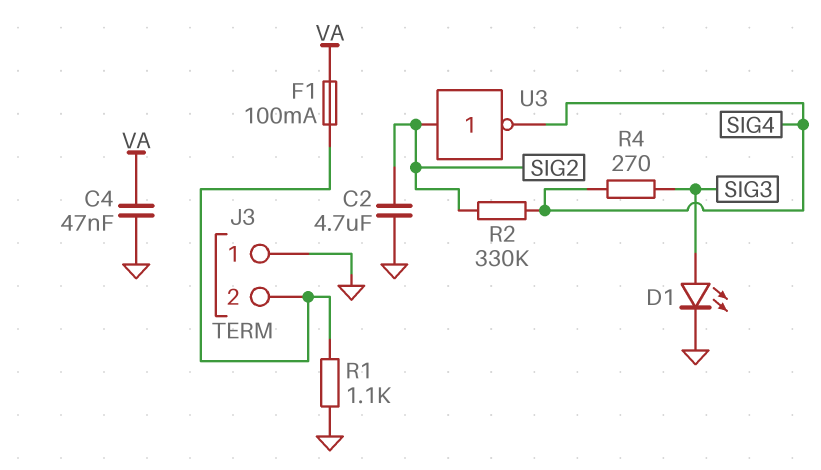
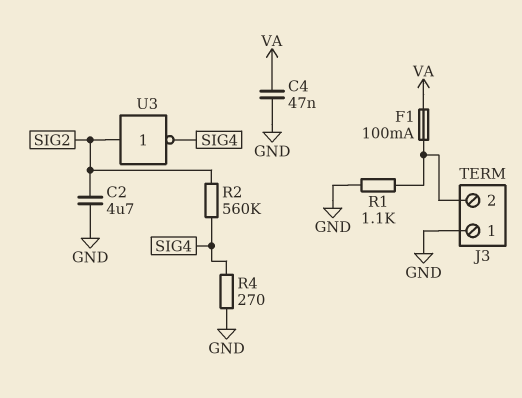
D1: LED (A SIG3, K GND) -> none
R2: 330k (SIG2, SIG4) -> 560k (SIG2, SIG4)
R4: 270 (SIG3, SIG4) -> 270 (GND, SIG4)

